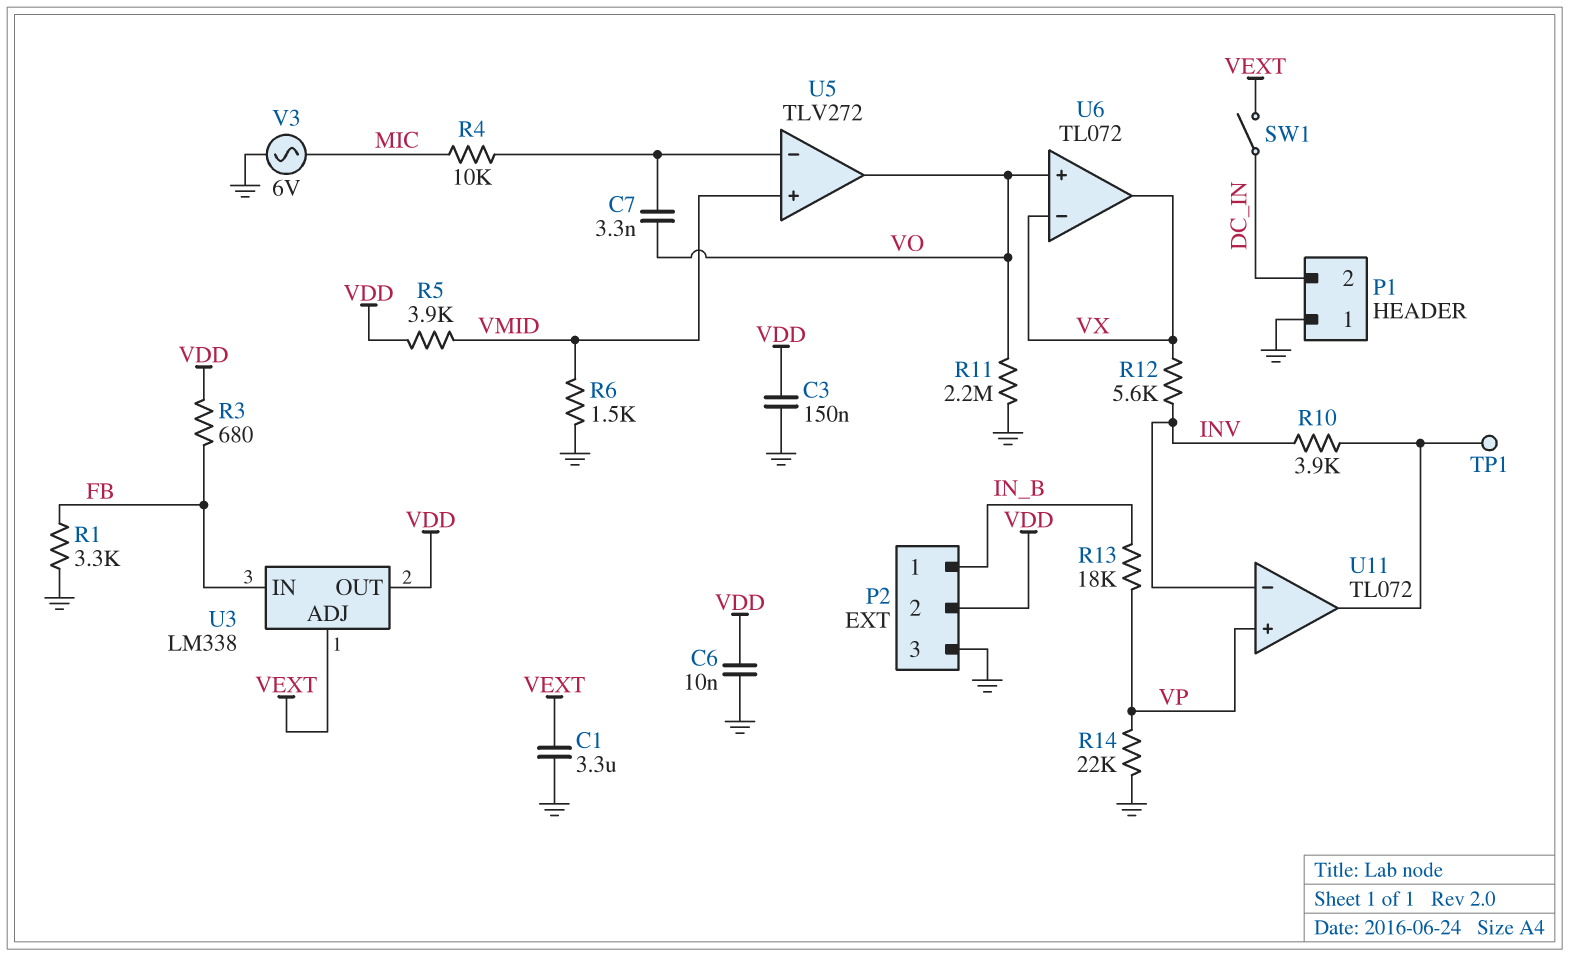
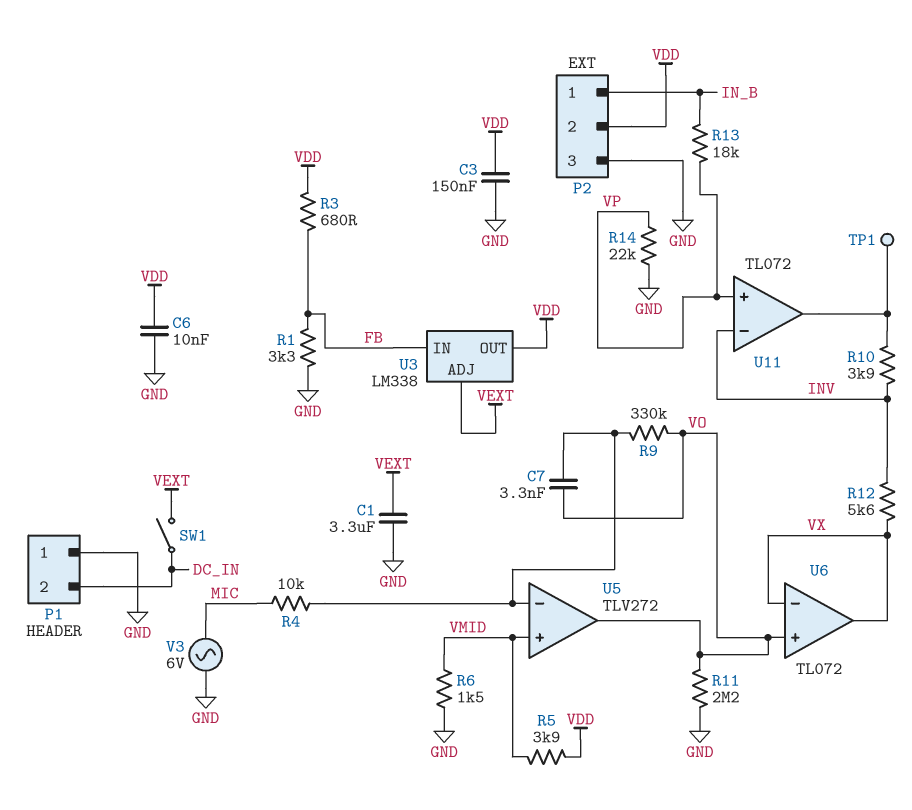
R9: none -> 330k (U5/in-, VO)

